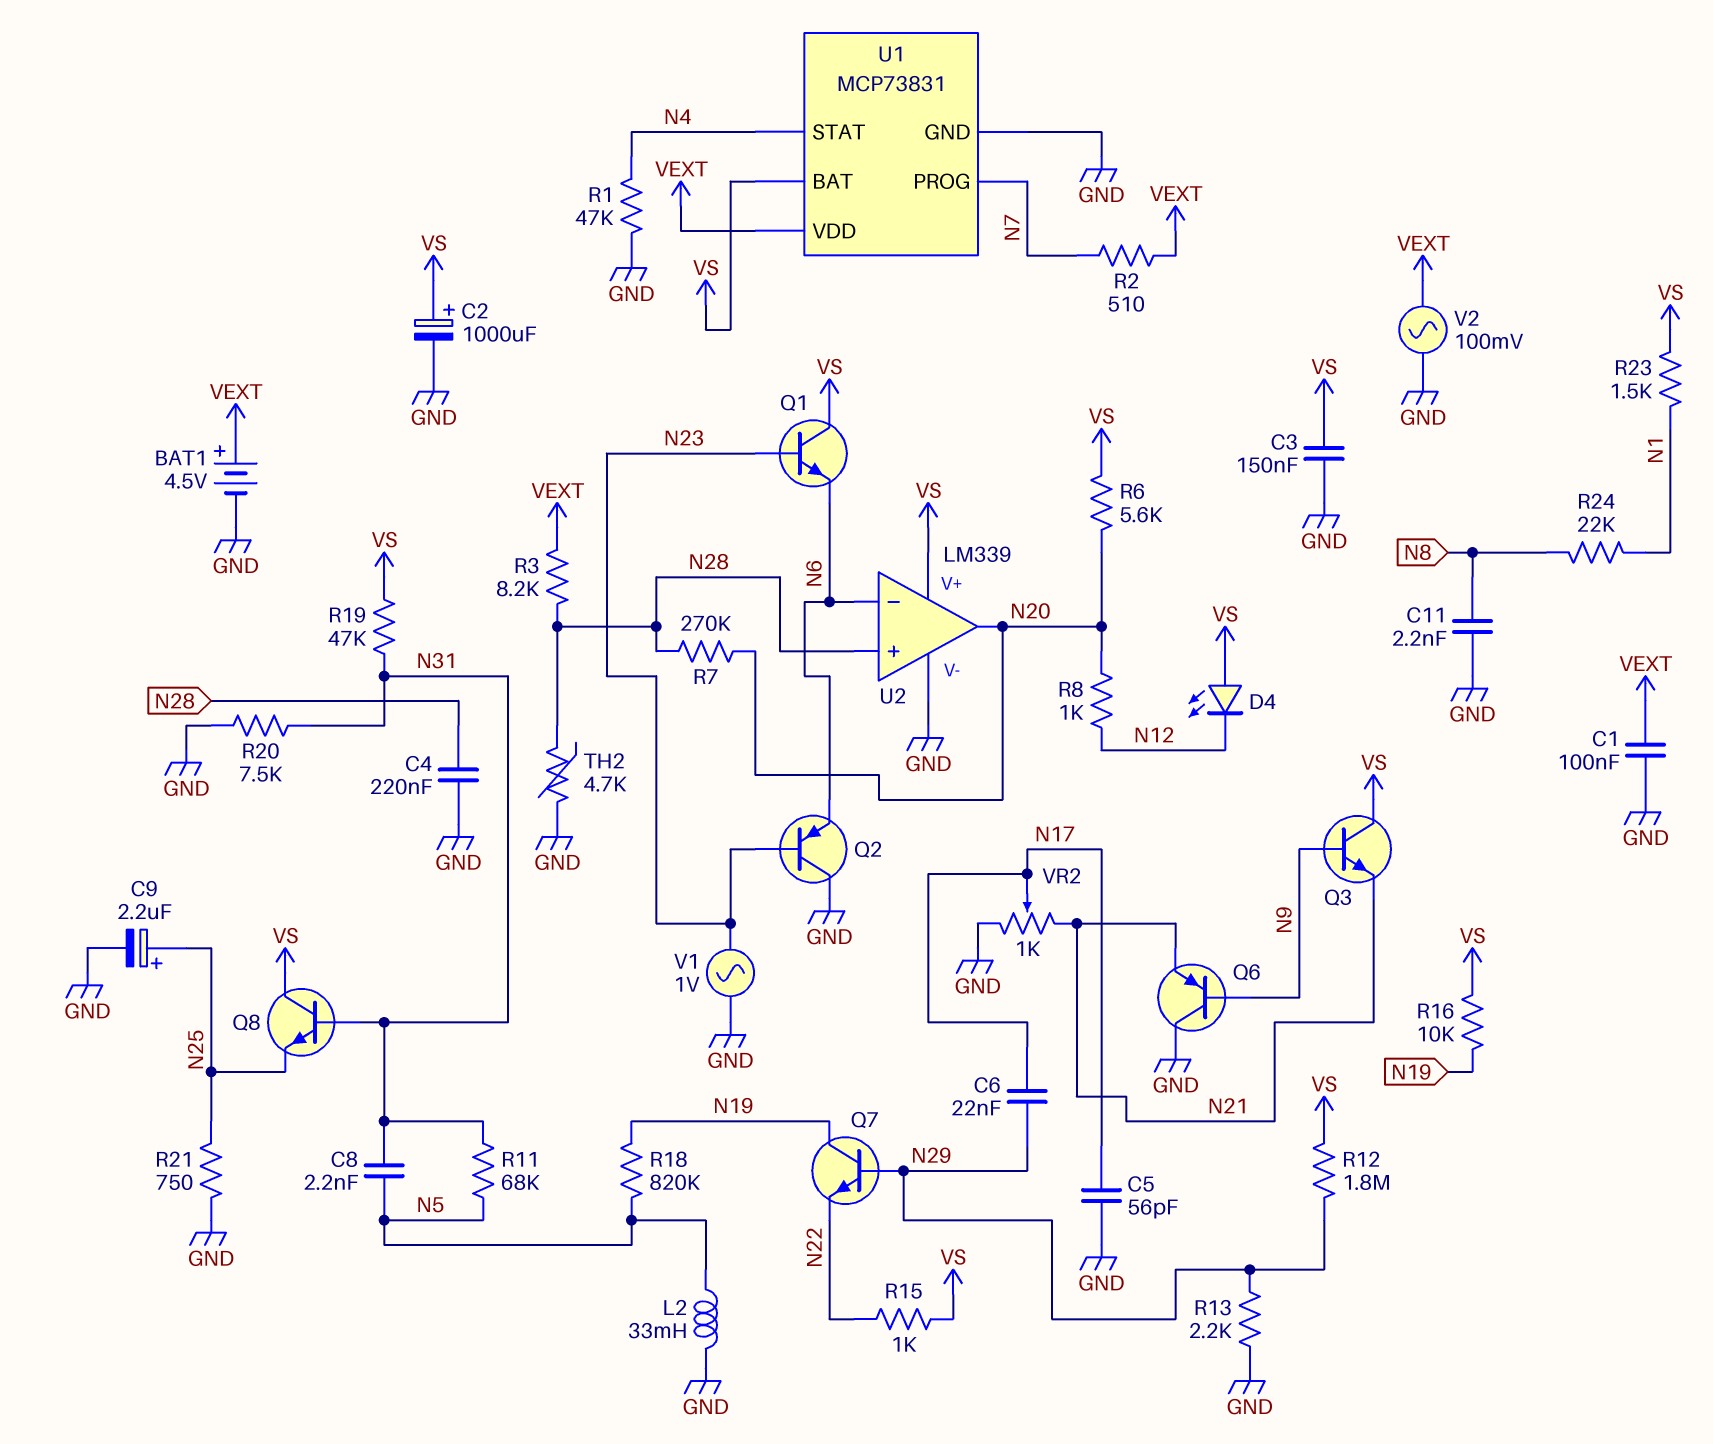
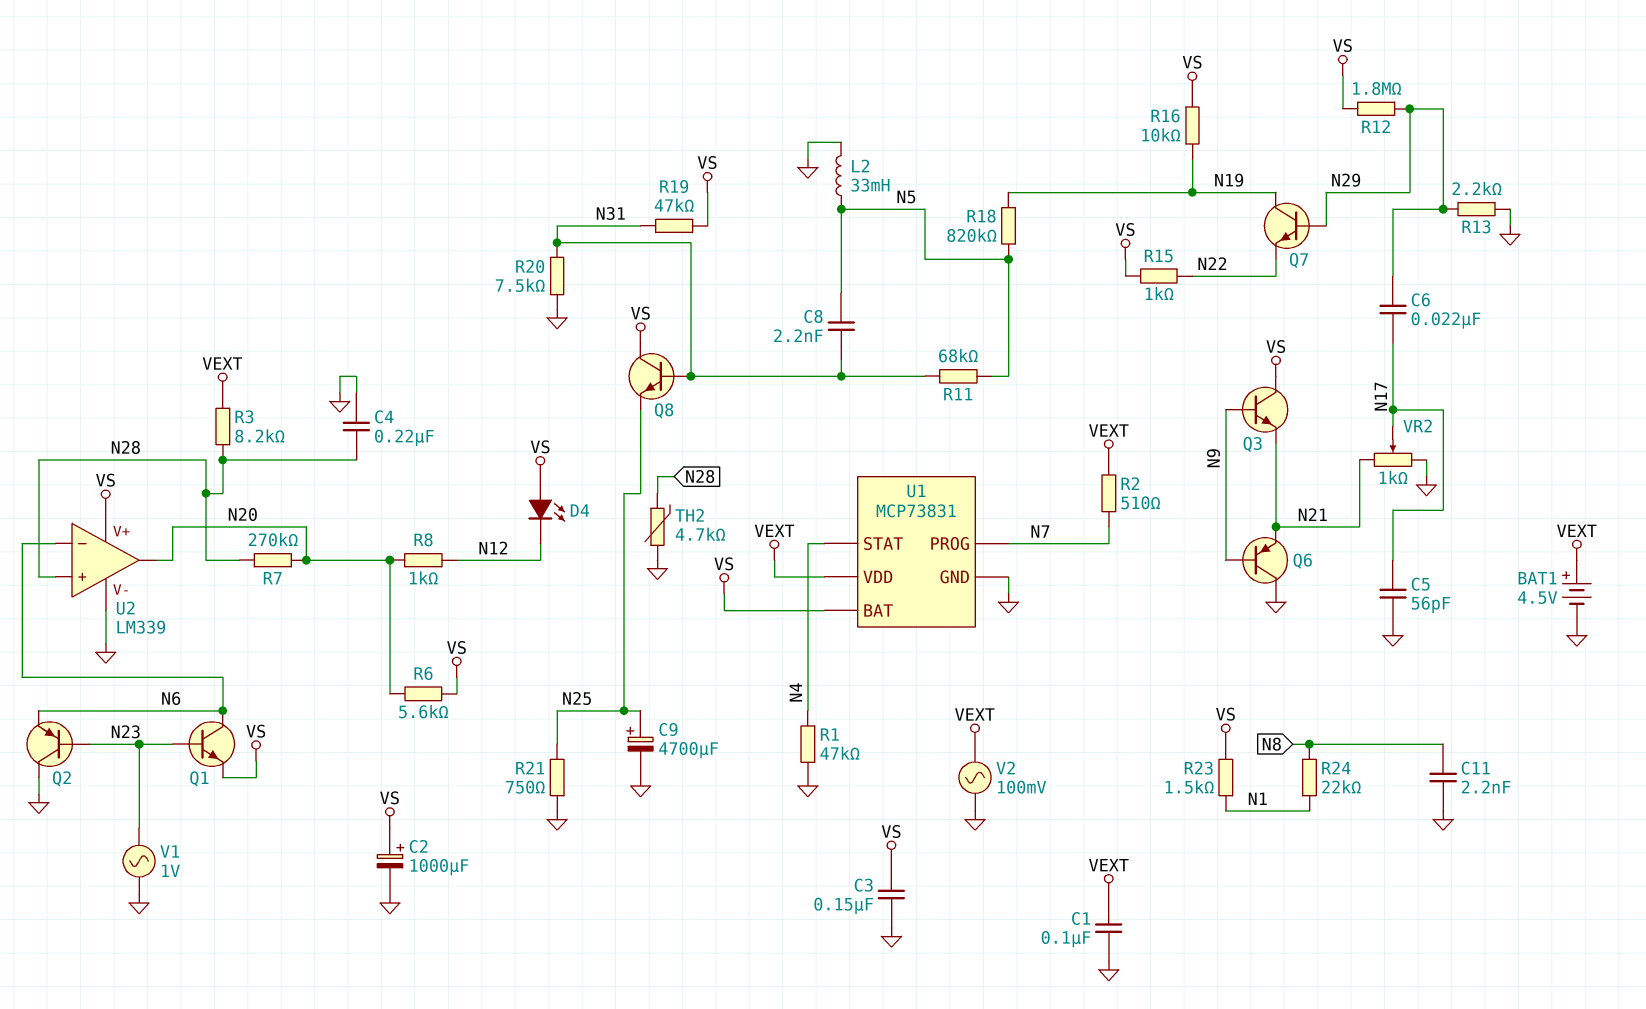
C9: 2.2uF (plus N25, minus GND) -> 4700uF (plus N25, minus GND)
Q1: NPN (B N23, C VS, E N6) -> NPN (B N23, C N6, E VS)

